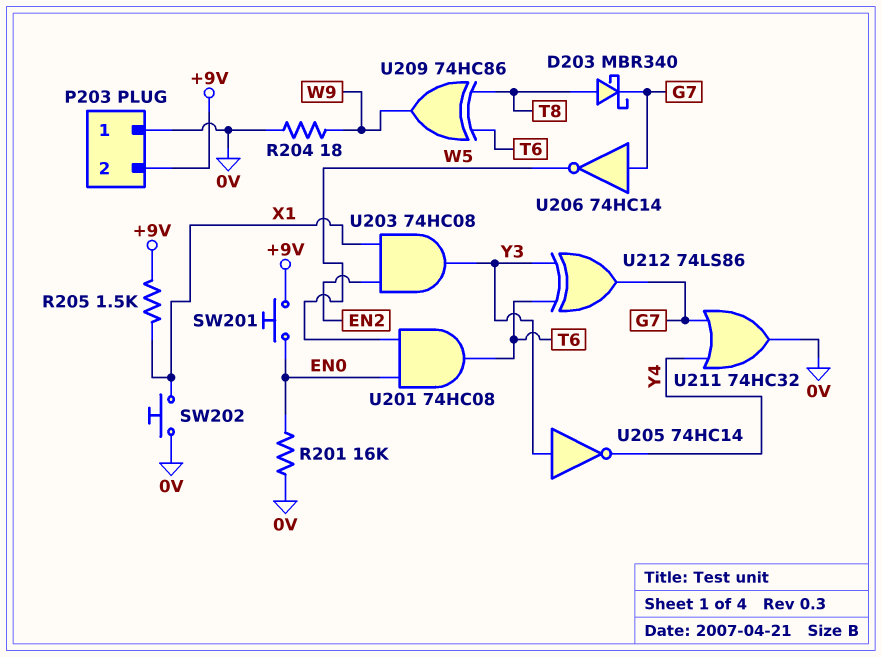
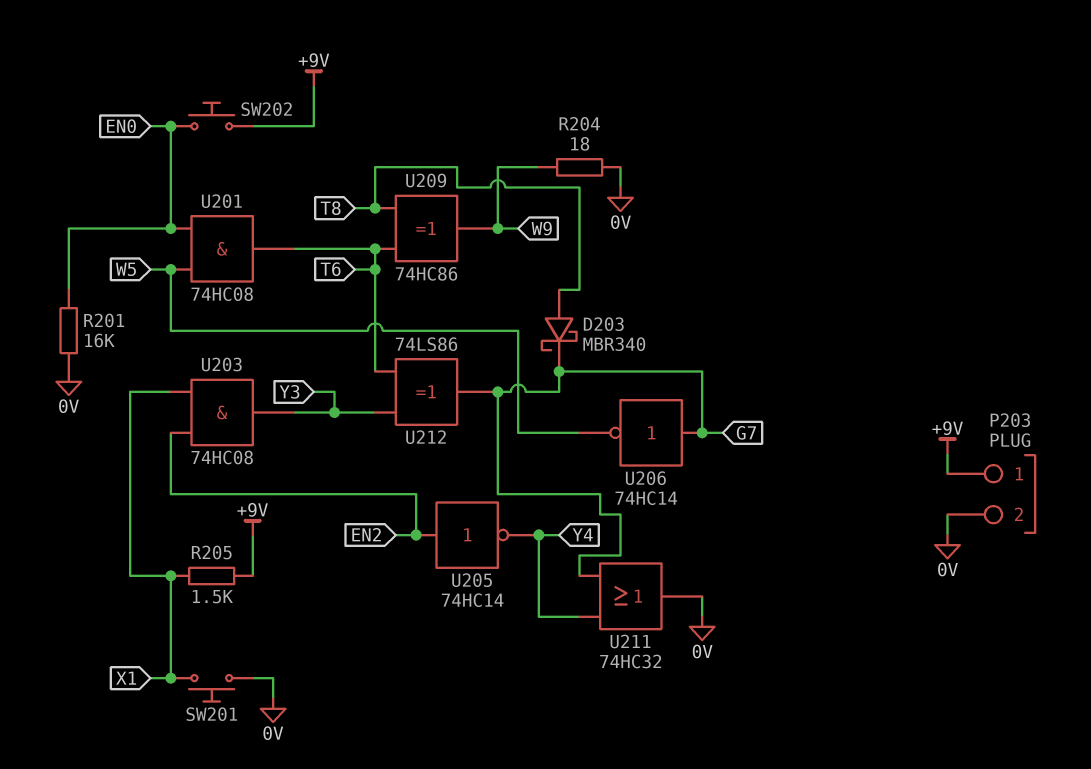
P203 pin 1: 0V -> +9V
P203 pin 2: +9V -> 0V
SW201: button (+9V, EN0) -> button (0V, X1)
SW202: button (0V, X1) -> button (+9V, EN0)
U205: NOT 74HC14 (in Y3, out Y4) -> NOT 74HC14 (in EN2, out Y4)

